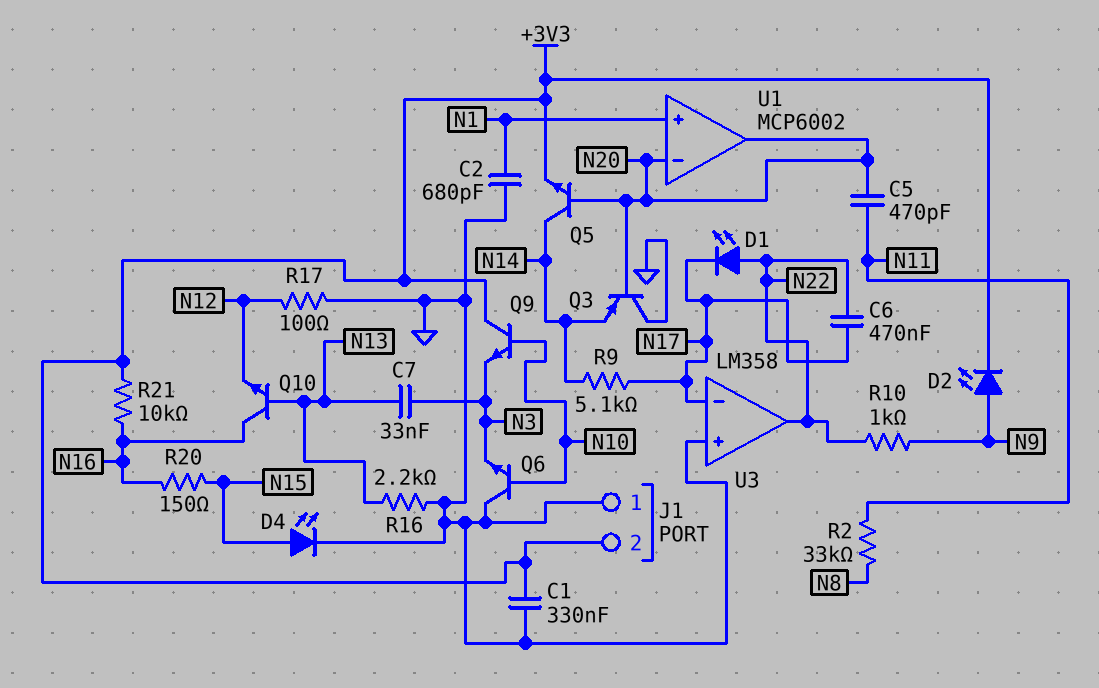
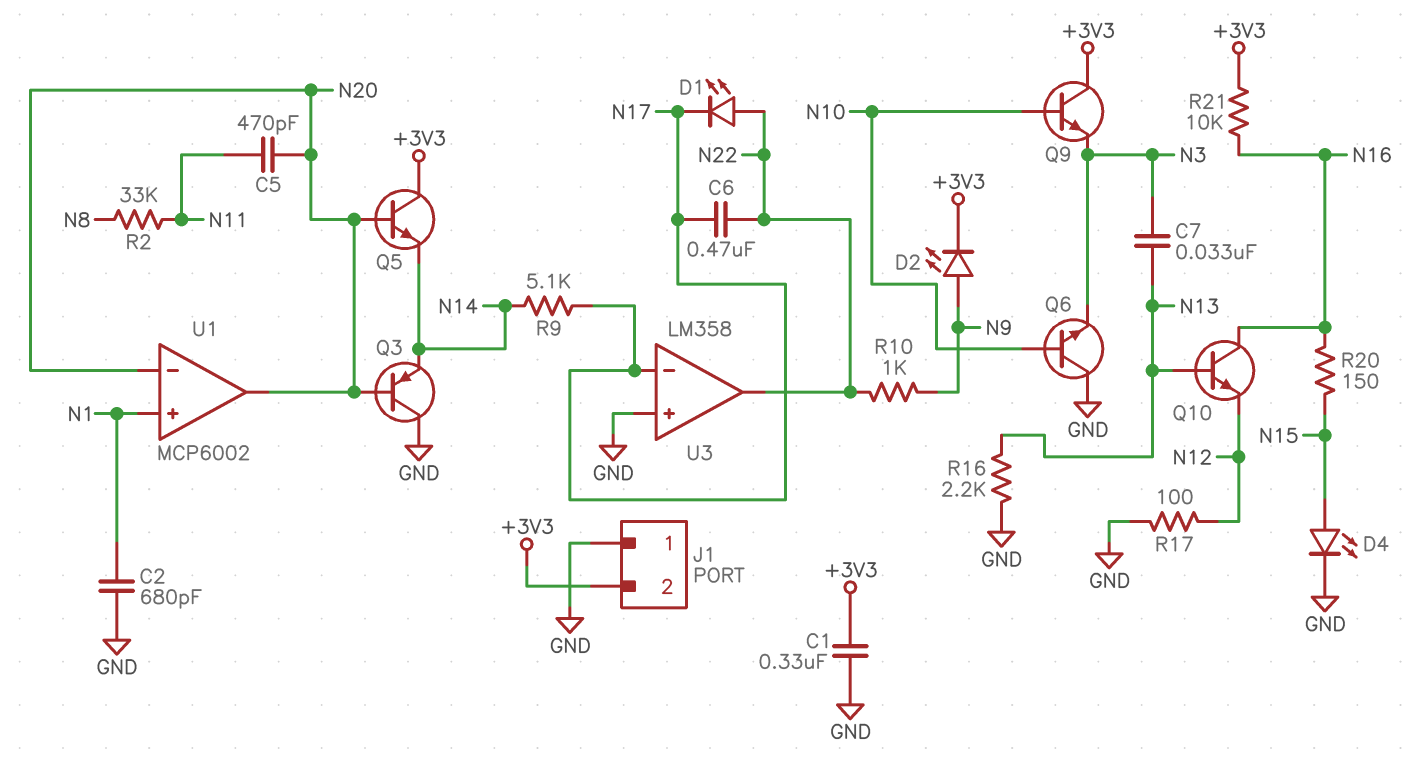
Q5: NPN (B N20, C N14, E +3V3) -> NPN (B N20, C +3V3, E N14)

